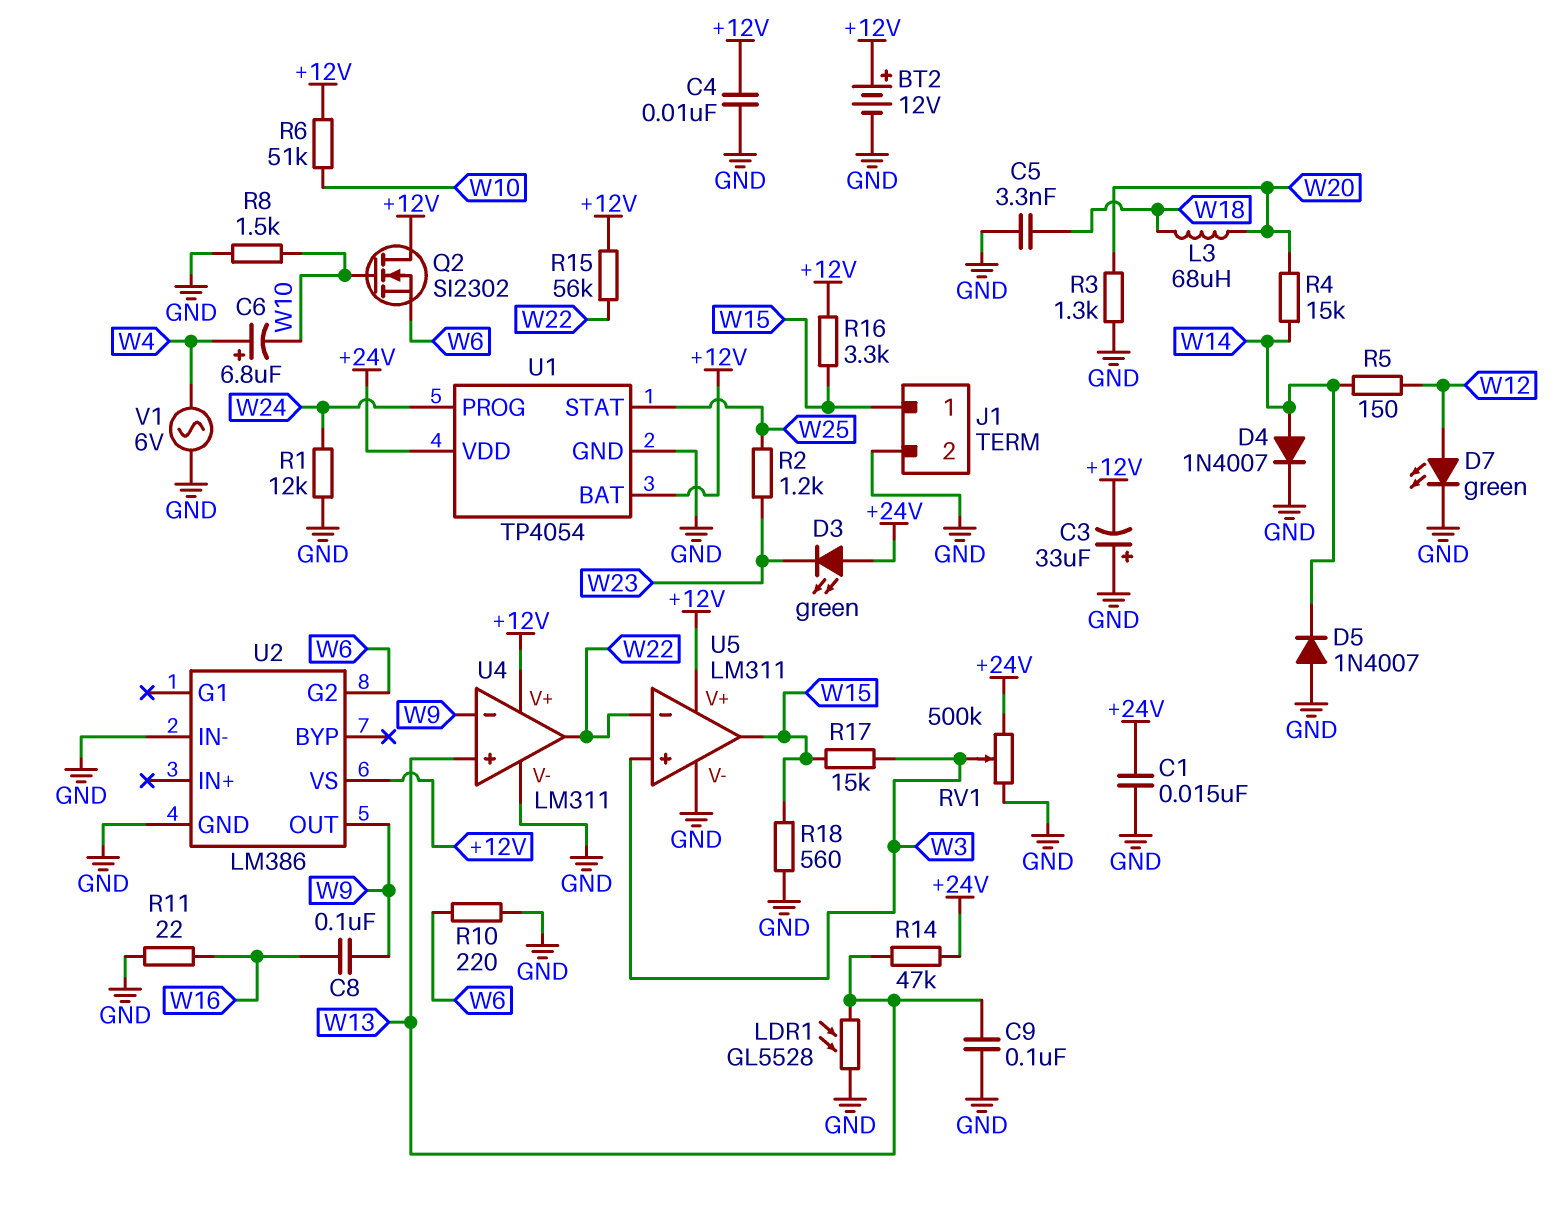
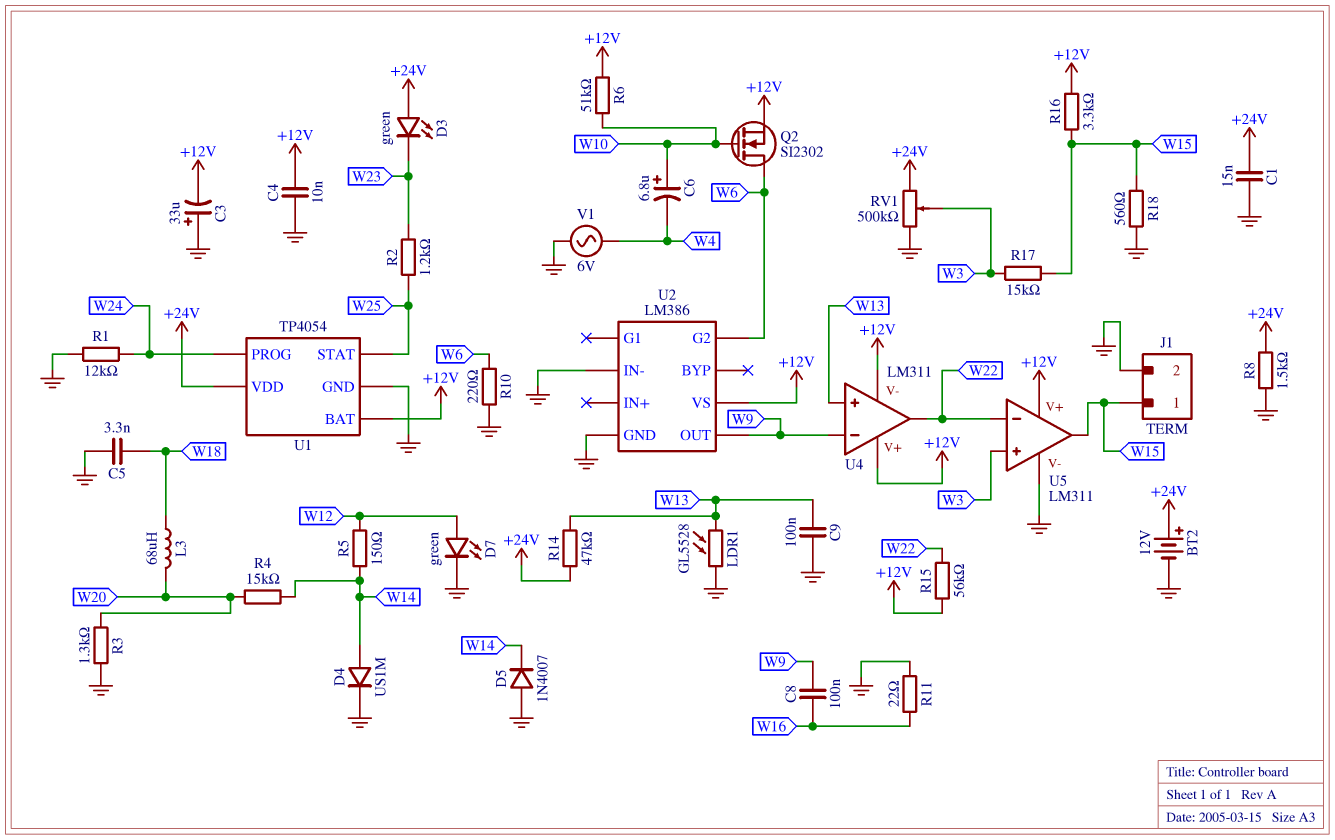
BT2: 12V (plus +12V, minus GND) -> 12V (plus +24V, minus GND)
C6: 6.8uF (plus W4, minus W10) -> 6.8uF (plus W10, minus W4)
D4: diode 1N4007 (A W14, K GND) -> diode US1M (A W14, K GND)
Q2: NMOS SI2302 (G W10, D +12V, S W6) -> NMOS SI2302 (G W10, D W6, S +12V)
R8: 1.5k (GND, W10) -> 1.5k (+24V, GND)
U4 pin V-: GND -> +12V

